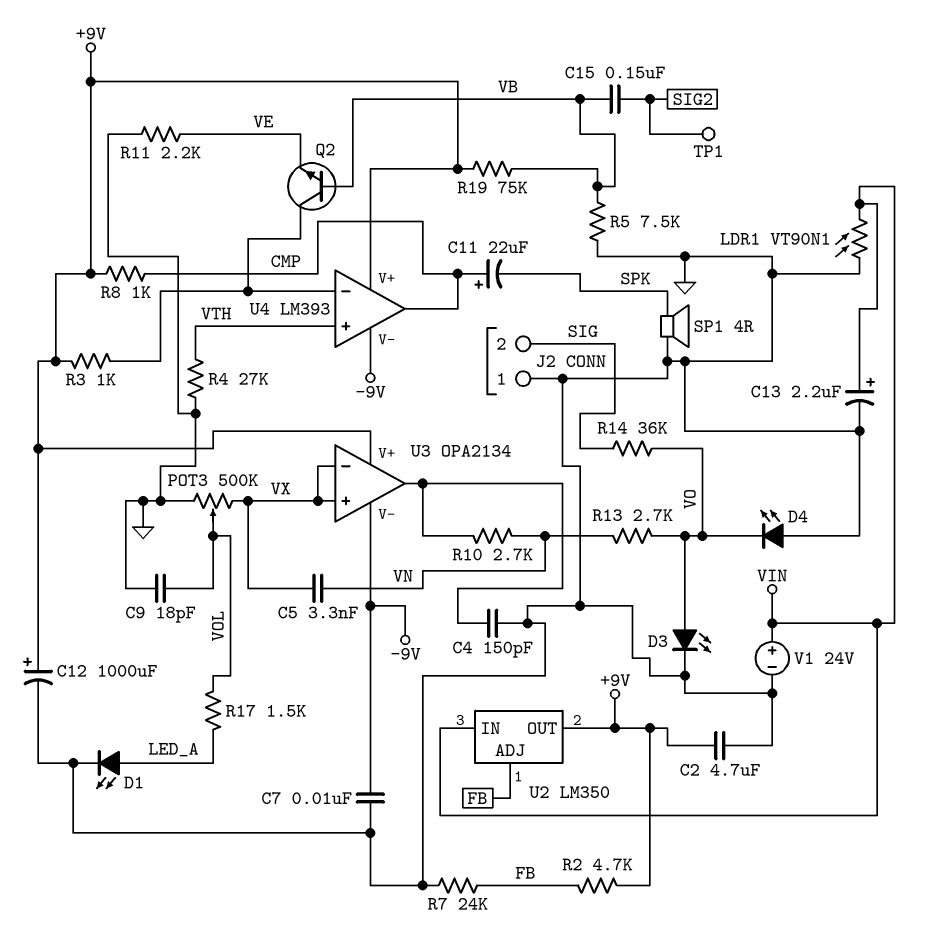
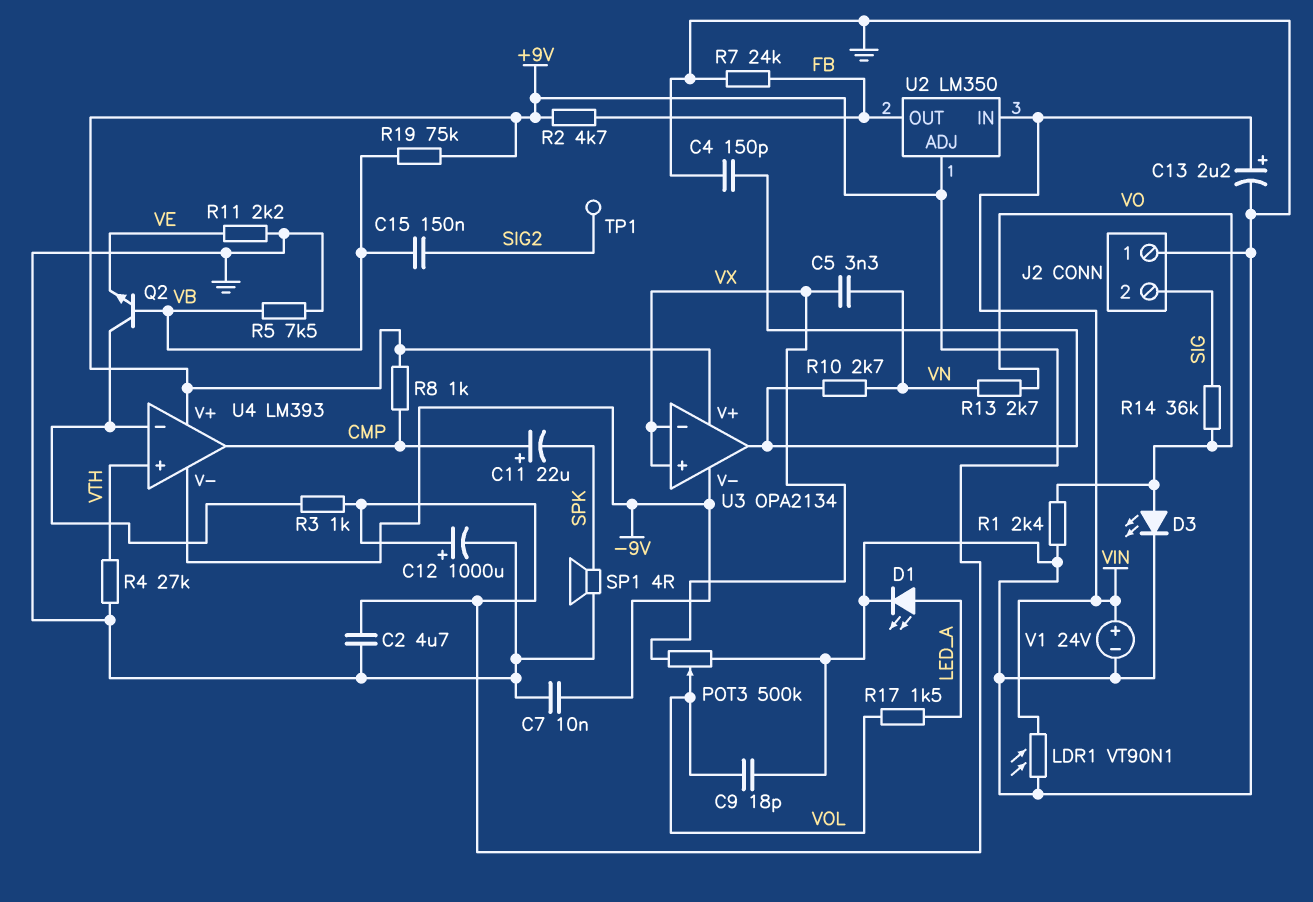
D4: LED (A GND, K VO) -> none
R1: none -> 2.4k (GND, VO)
U2 pin ADJ: FB -> +9V
U2 pin OUT: +9V -> FB

